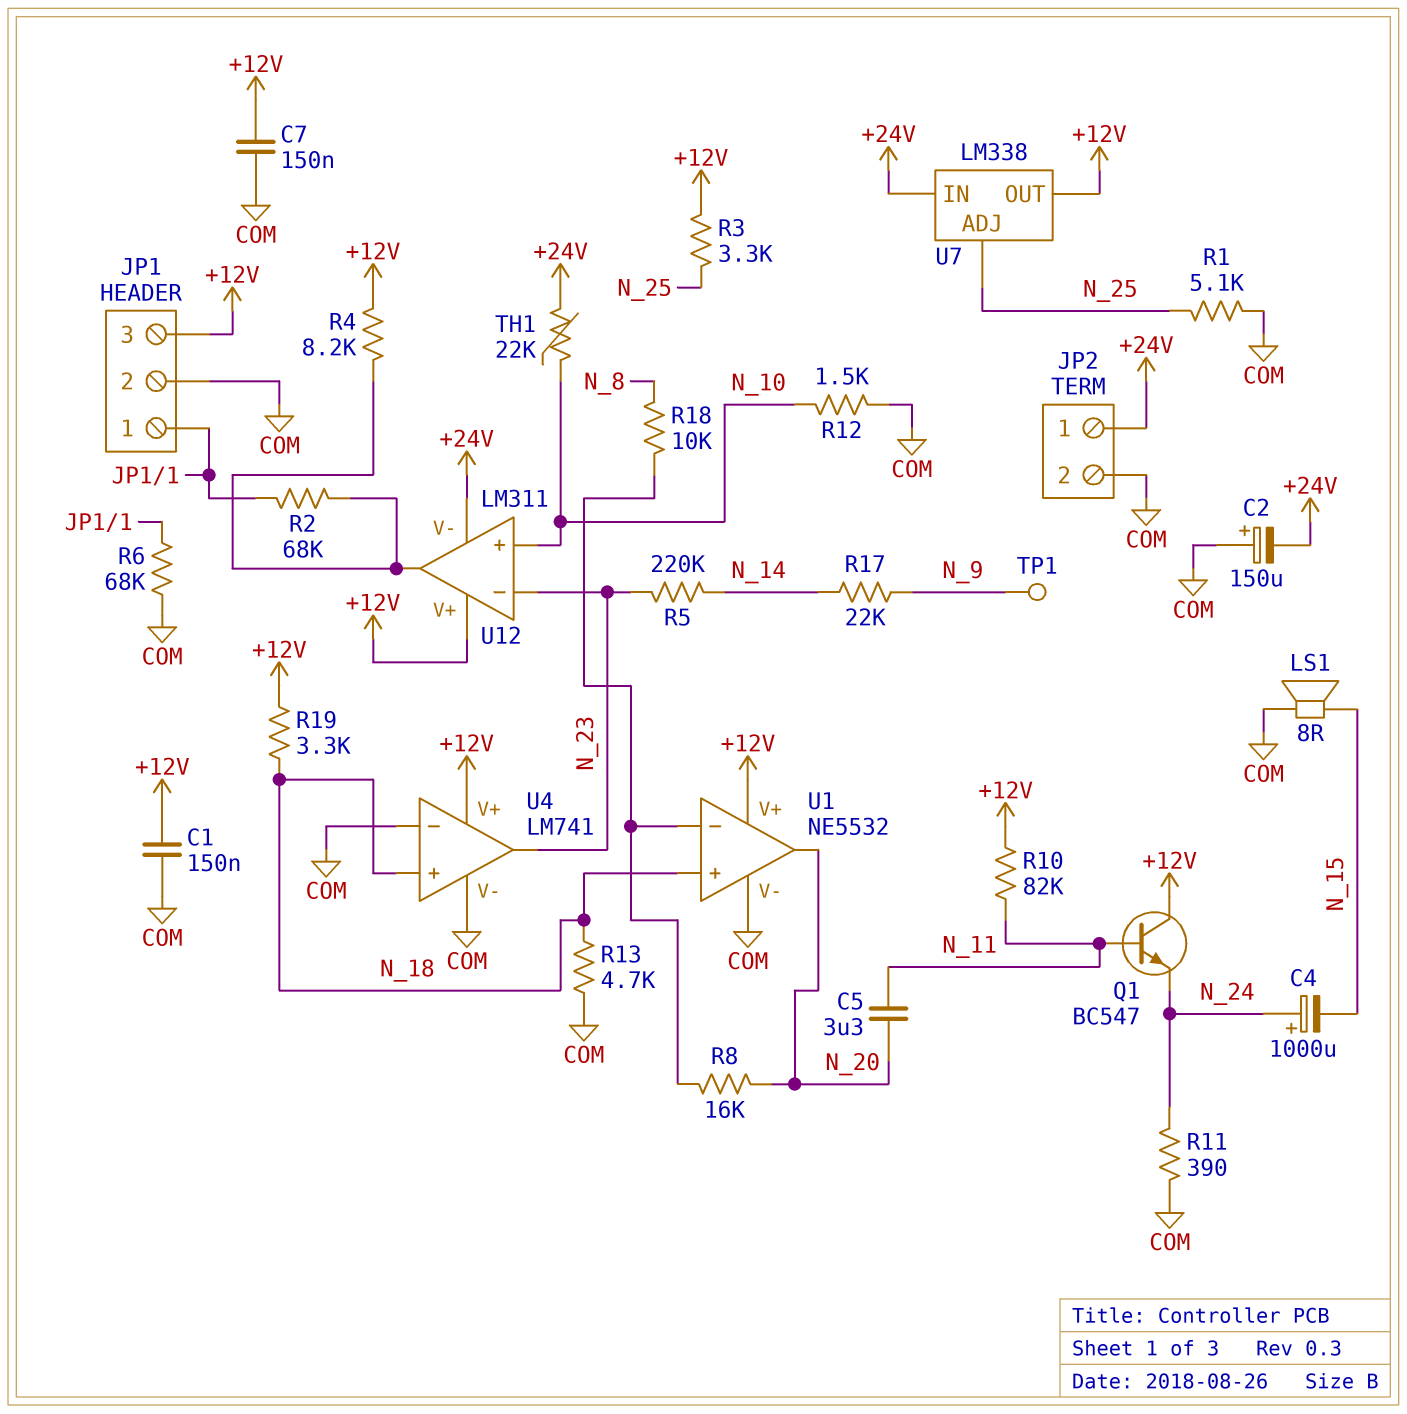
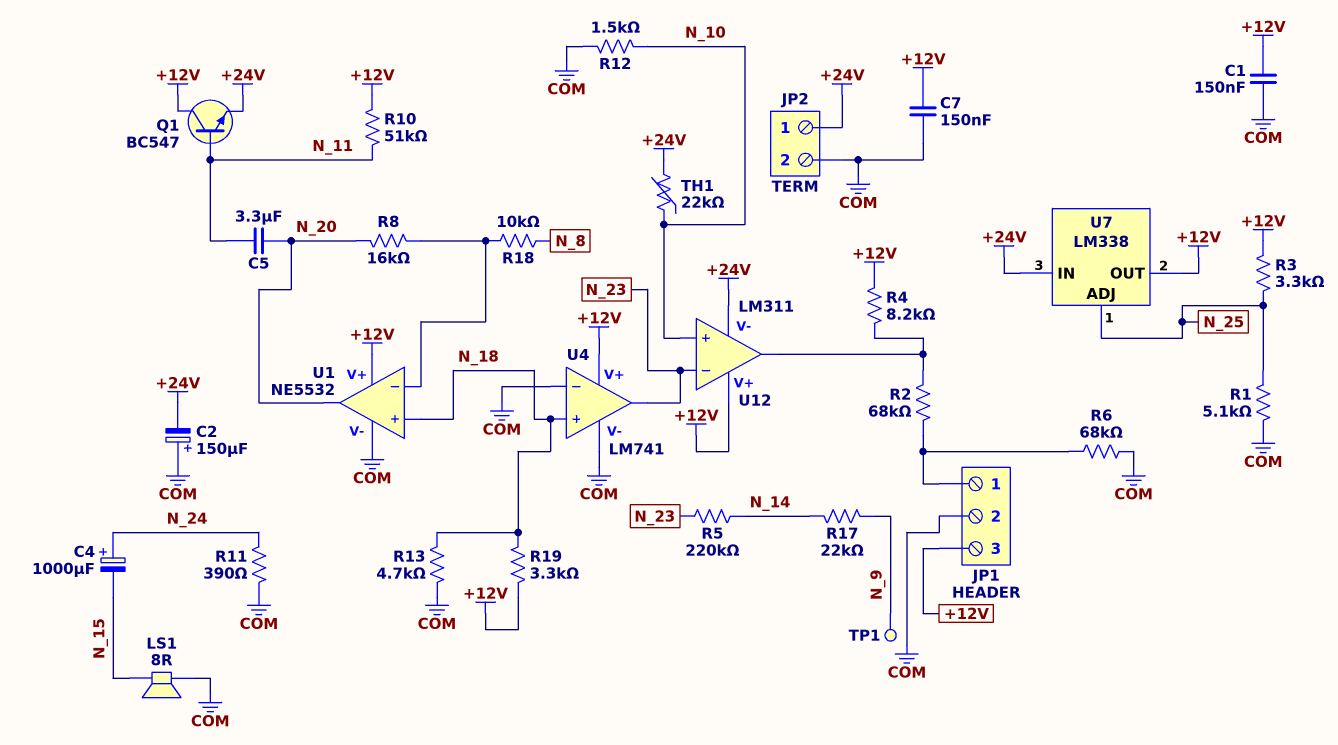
Q1: NPN BC547 (B N_11, C +12V, E N_24) -> NPN BC547 (B N_11, C +12V, E +24V)
R10: 82k (+12V, N_11) -> 51k (+12V, N_11)

